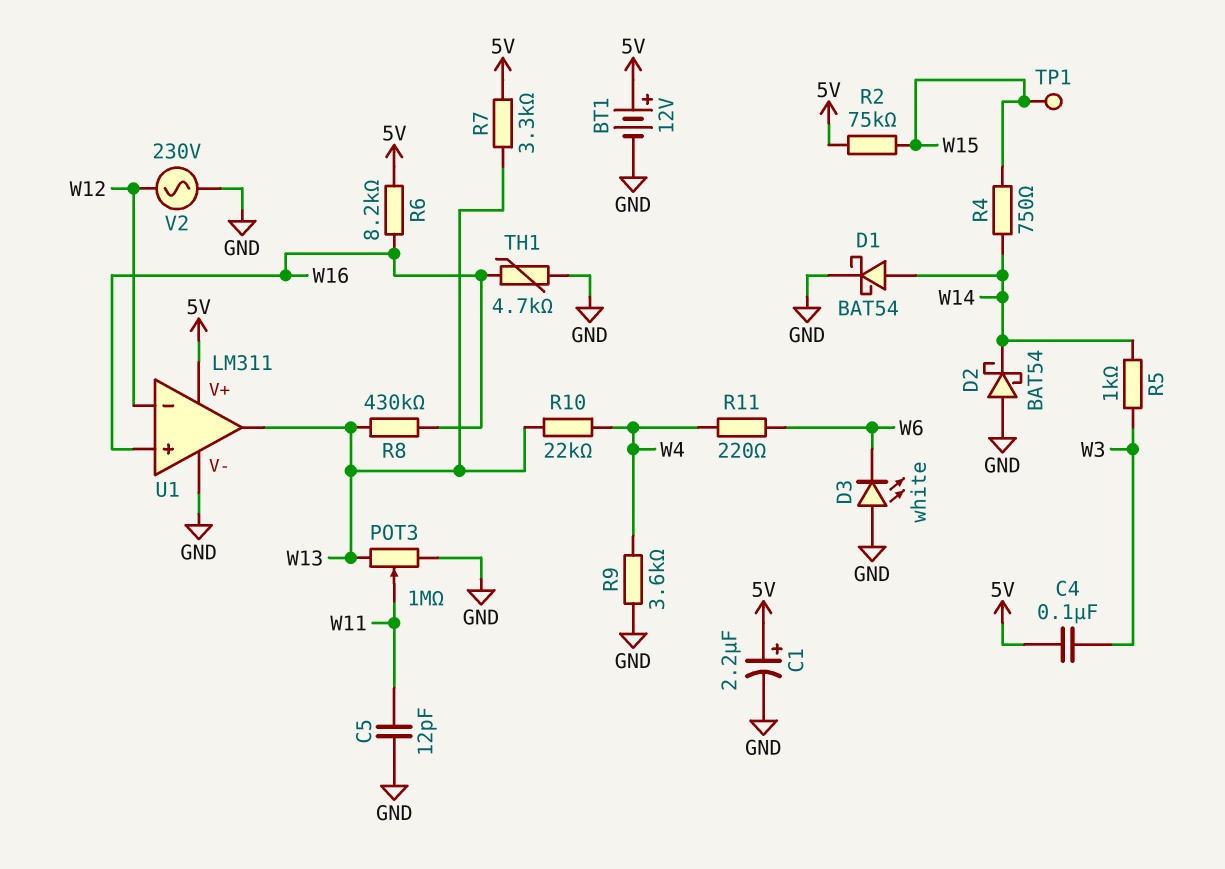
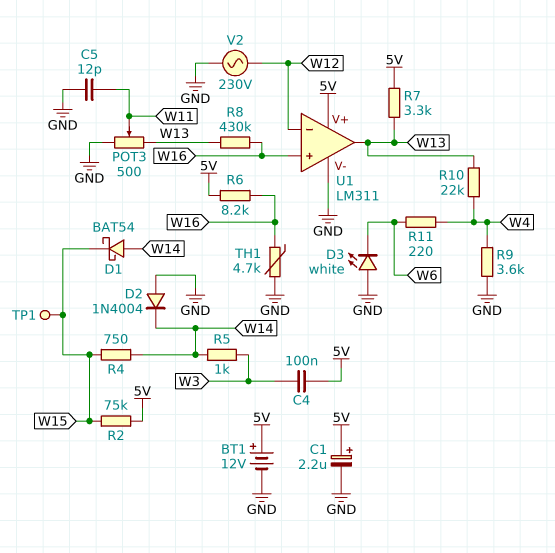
D1: schottky BAT54 (A W14, K GND) -> schottky BAT54 (A W14, K W15)
D2: schottky BAT54 (A GND, K W14) -> diode 1N4004 (A GND, K W14)
POT3: 1M (GND, W13, wiper W11) -> 500 (GND, W13, wiper W11)

